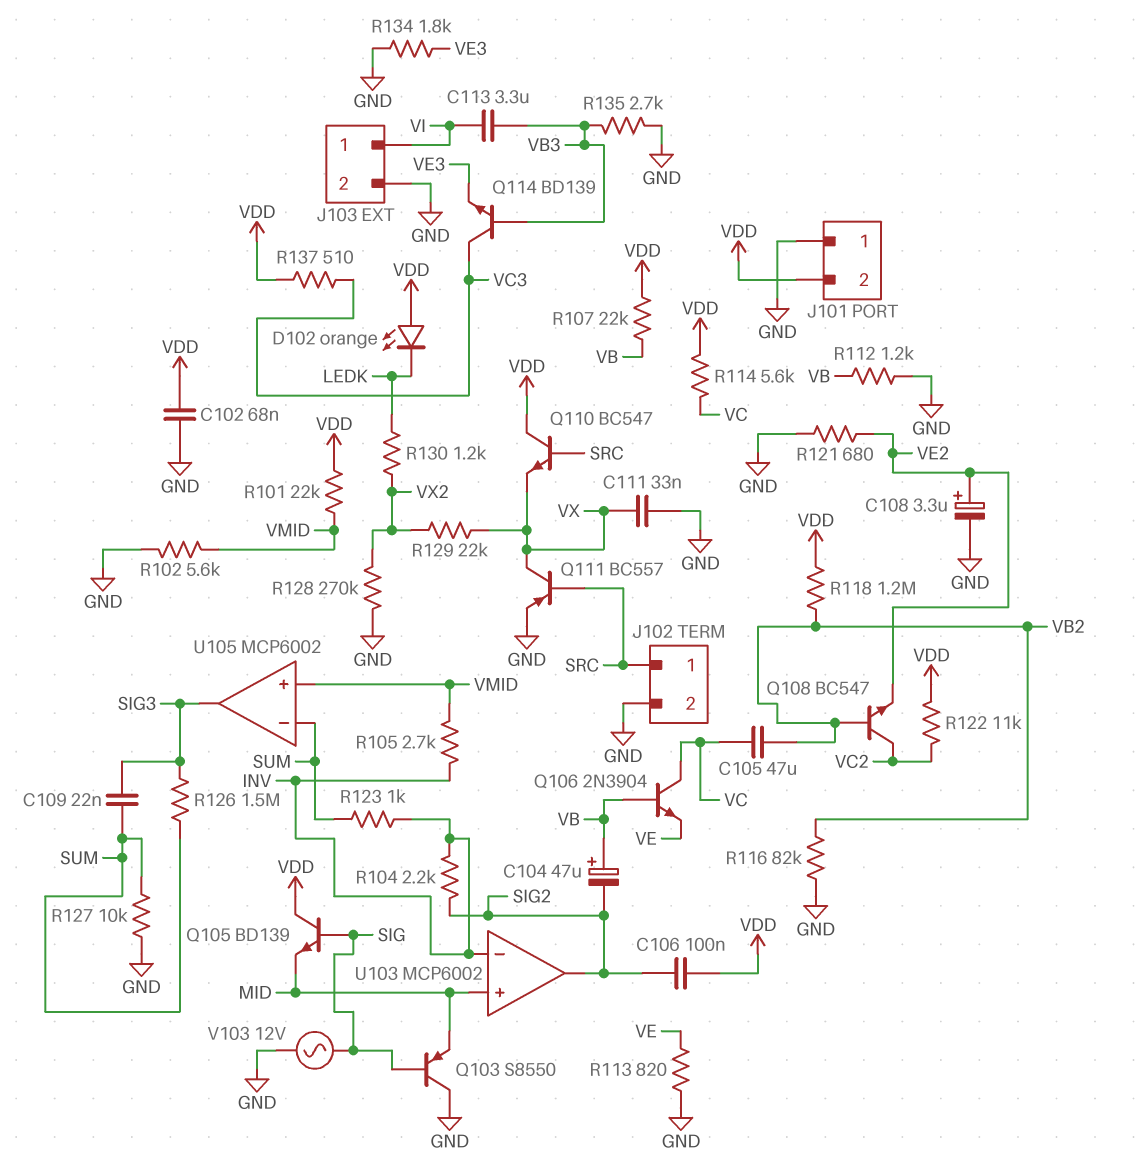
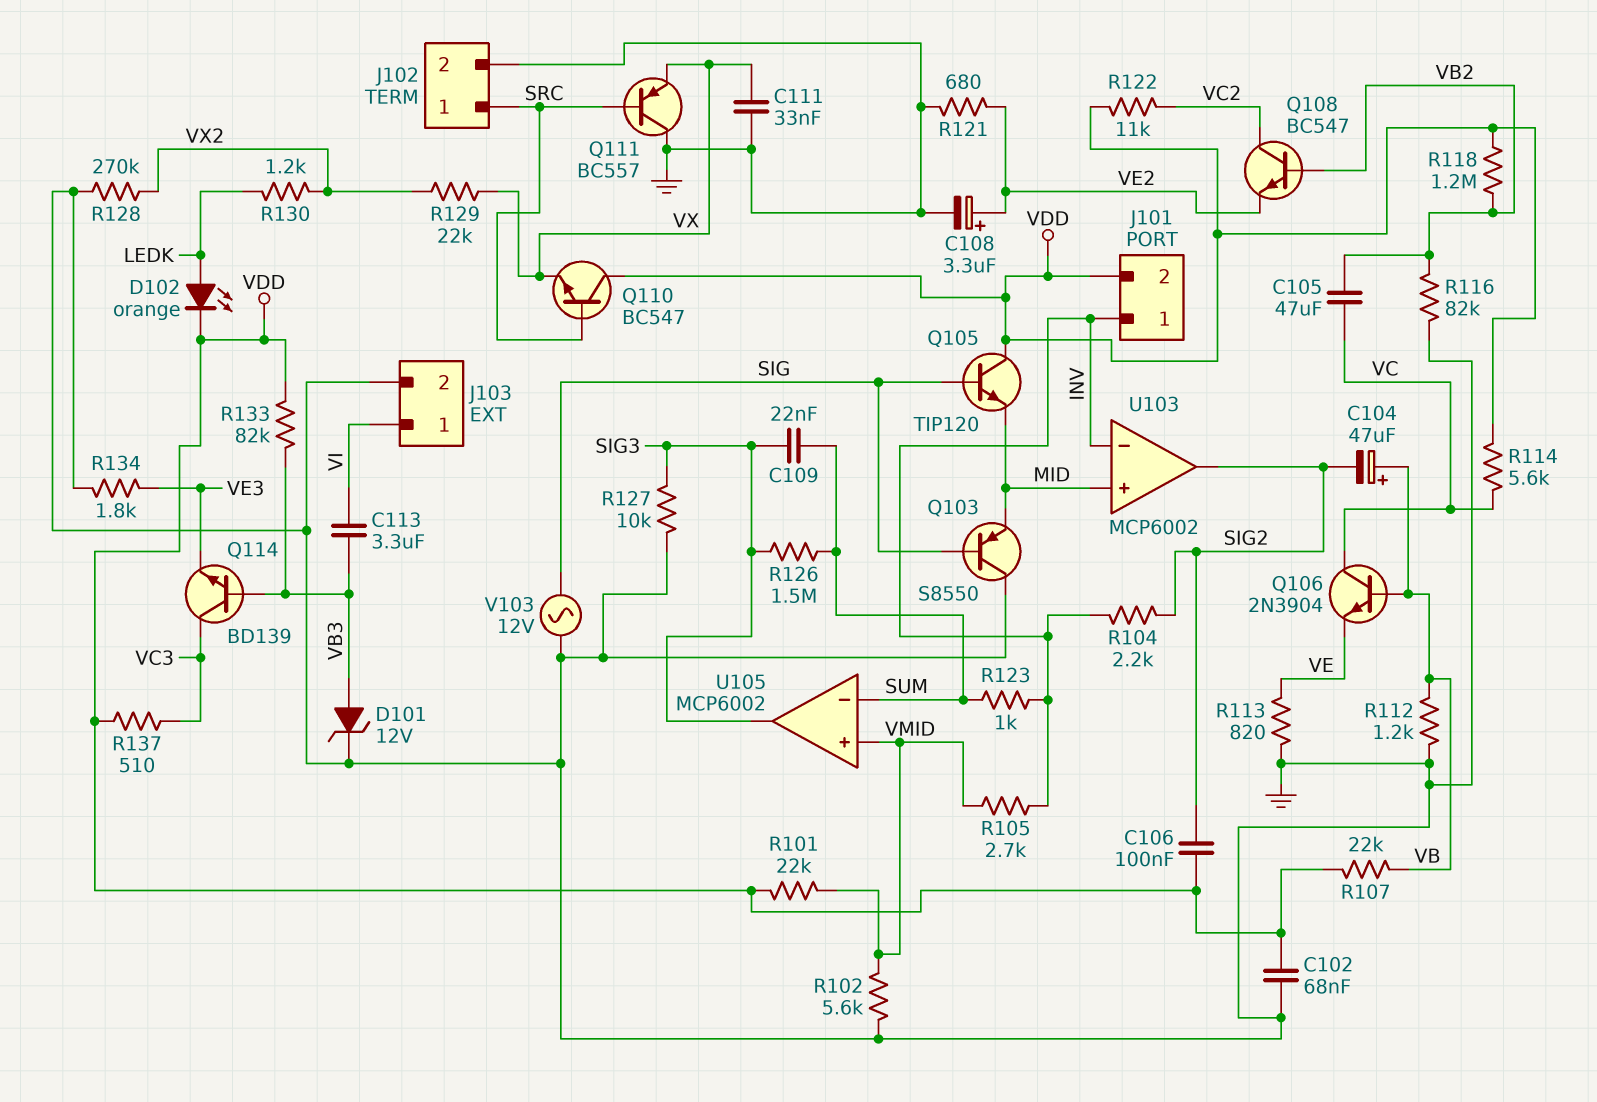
D101: none -> zener 12V (A VB3, K GND)
D102: LED orange (A VDD, K LEDK) -> LED orange (A LEDK, K VDD)
J101 pin 1: GND -> INV
Q105: NPN BD139 (B SIG, C VDD, E MID) -> NPN TIP120 (B SIG, C VDD, E MID)
Q111: PNP BC557 (B SRC, C VX, E GND) -> PNP BC557 (B SRC, C GND, E VX)
R127: 10k (GND, SUM) -> 10k (GND, SIG3)
R133: none -> 82k (VB3, VDD)
R135: 2.7k (GND, VB3) -> none

